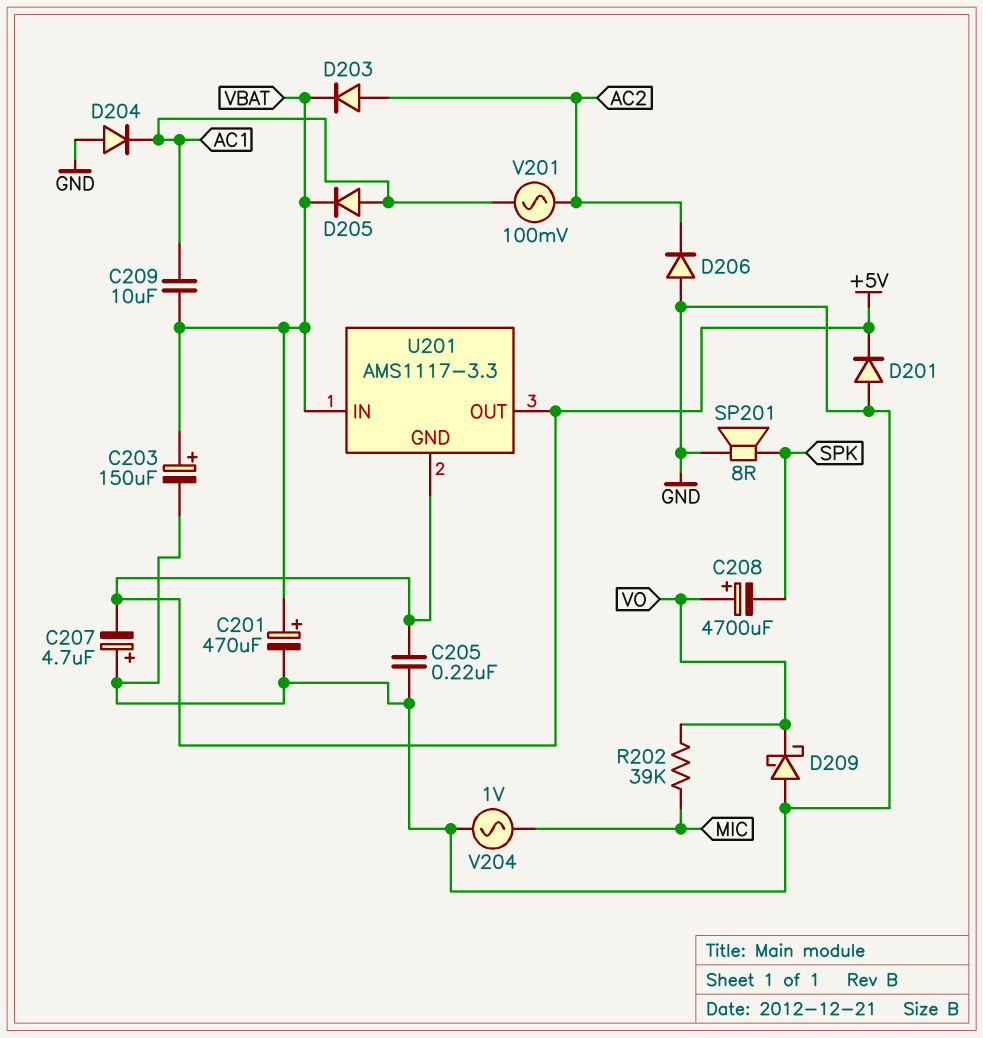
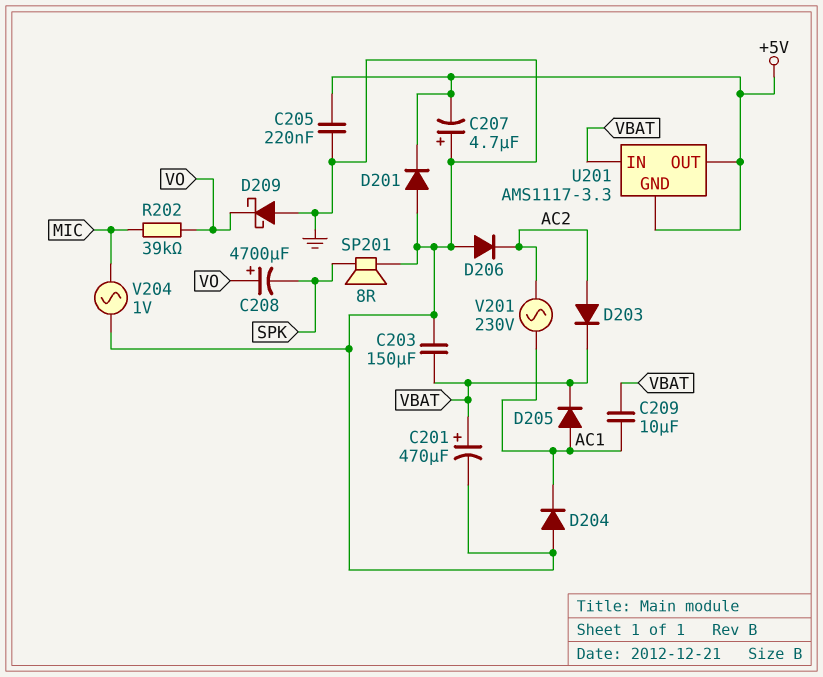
C203: 150uF (plus VBAT, minus GND) -> 150uF (GND, VBAT)
V201: AC 100mV (AC1, AC2) -> AC 230V (AC1, AC2)

